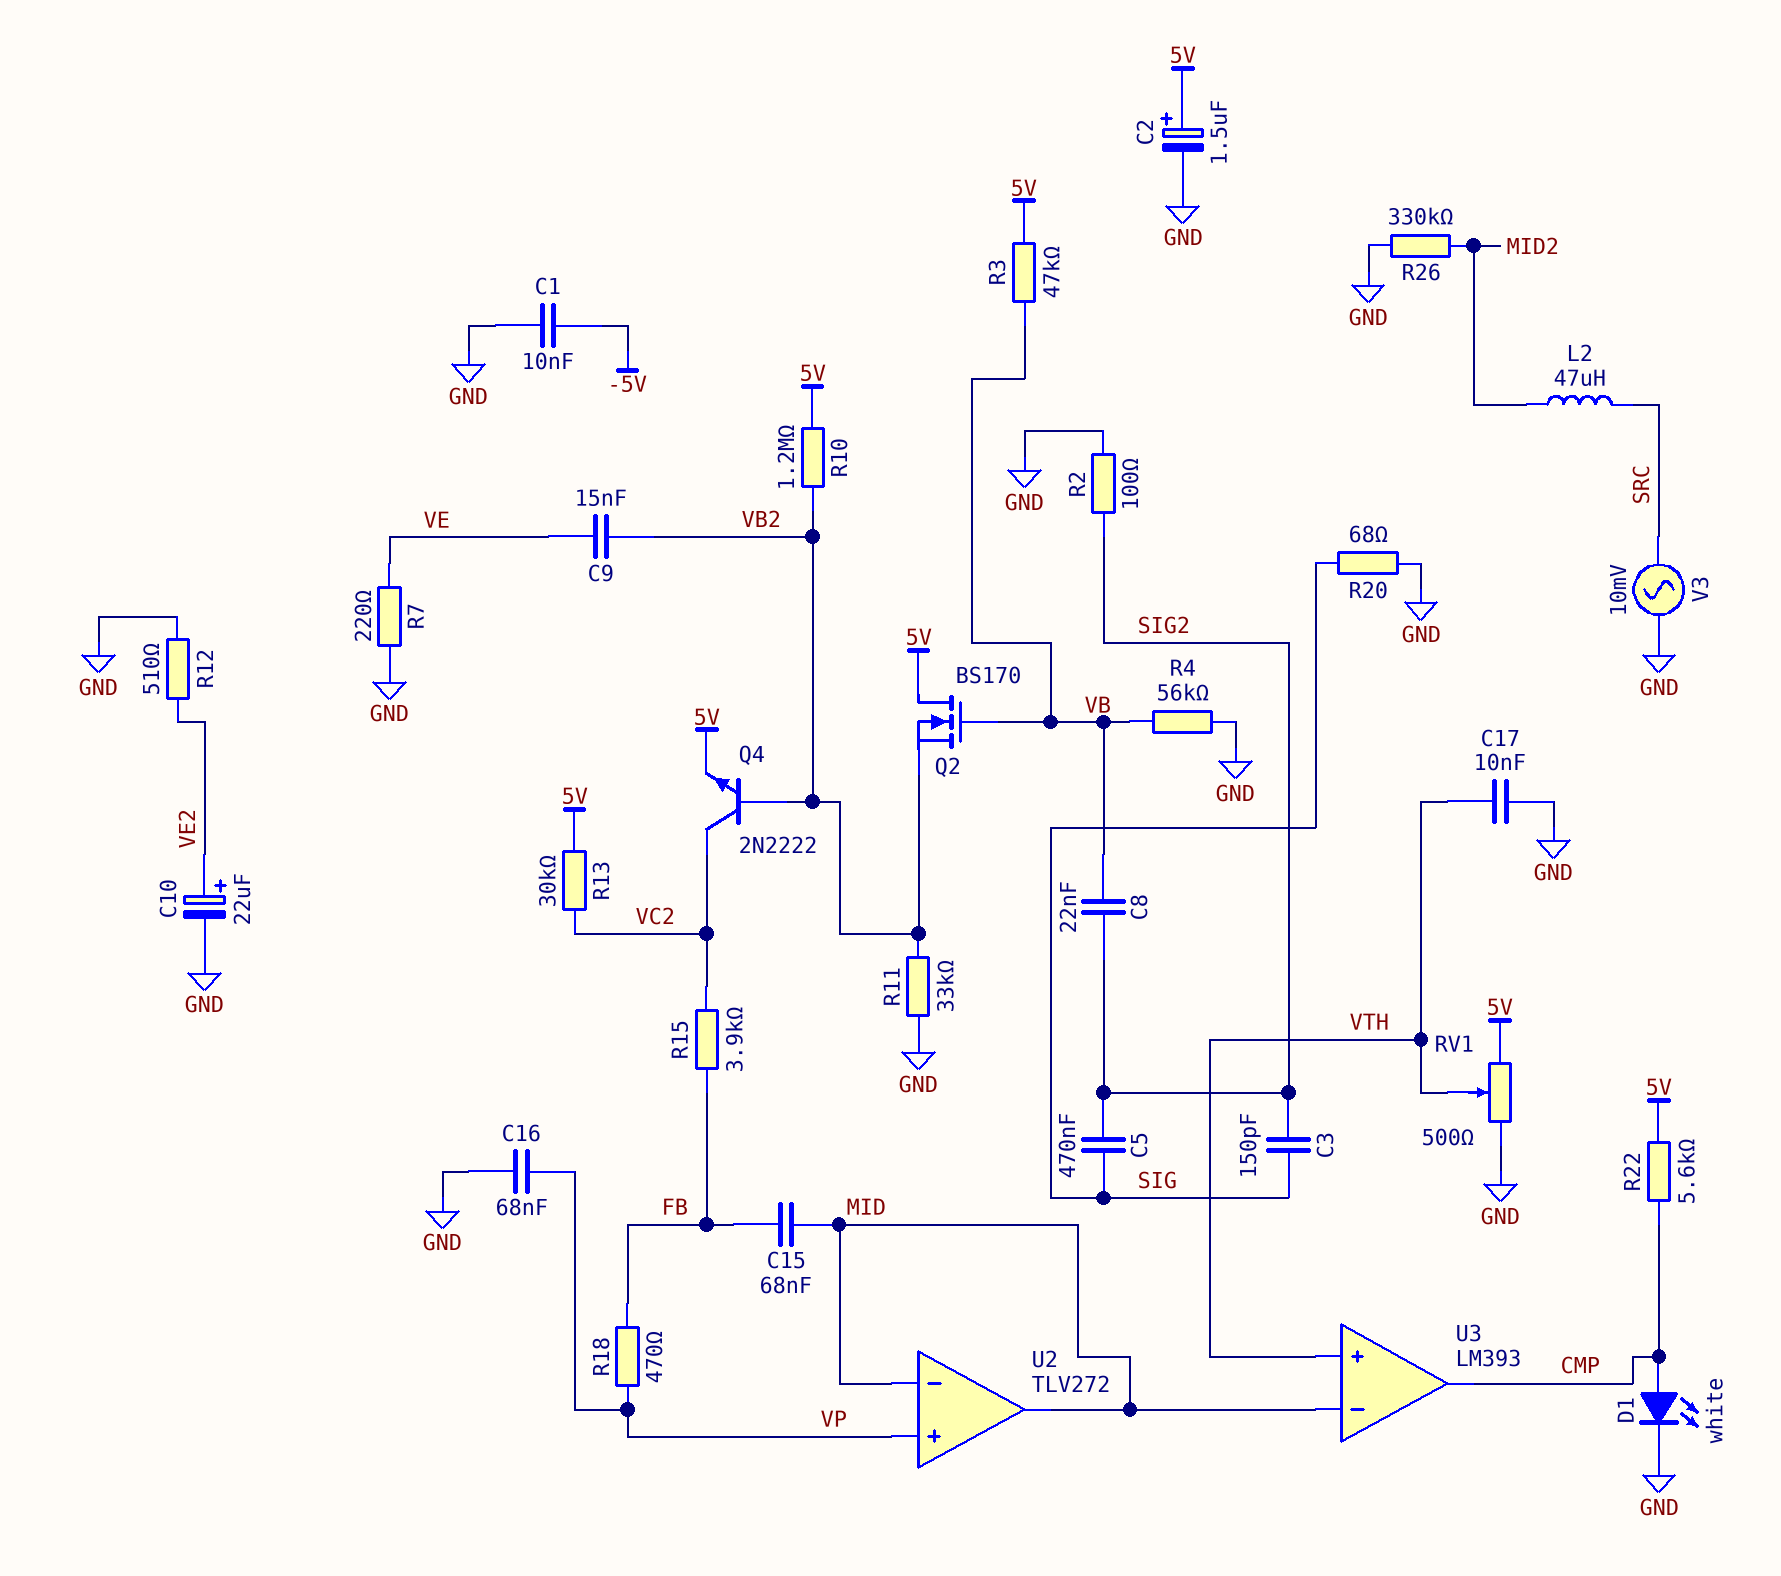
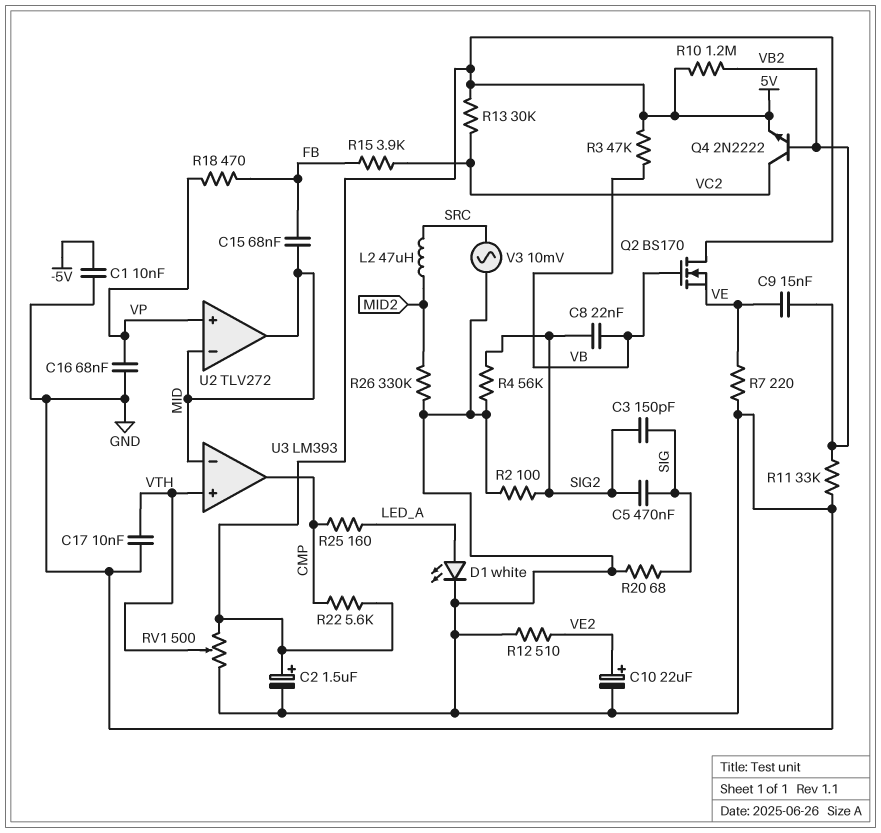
D1: LED white (A CMP, K GND) -> LED white (A LED_A, K GND)
Q2: NMOS BS170 (G VB, D 5V, S VB2) -> NMOS BS170 (G VB, D 5V, S VE)
R4: 56k (GND, VB) -> 56k (GND, SIG2)
R25: none -> 160 (CMP, LED_A)

